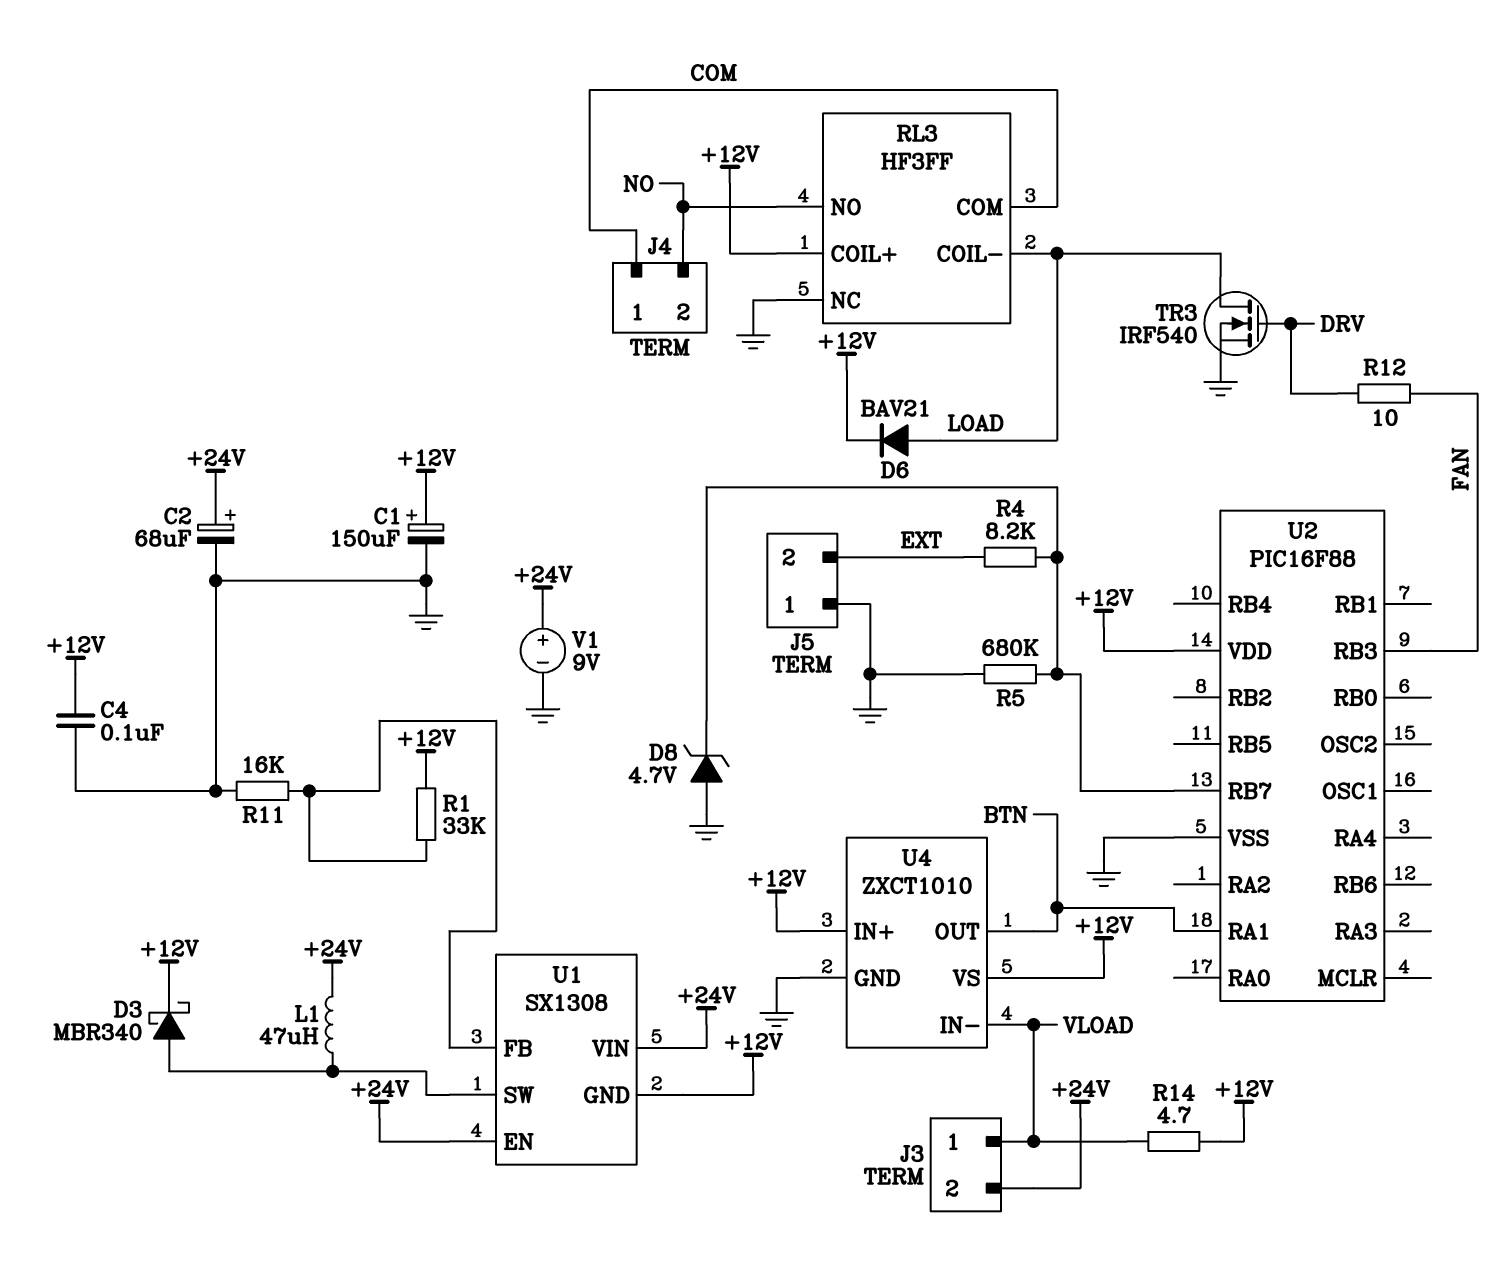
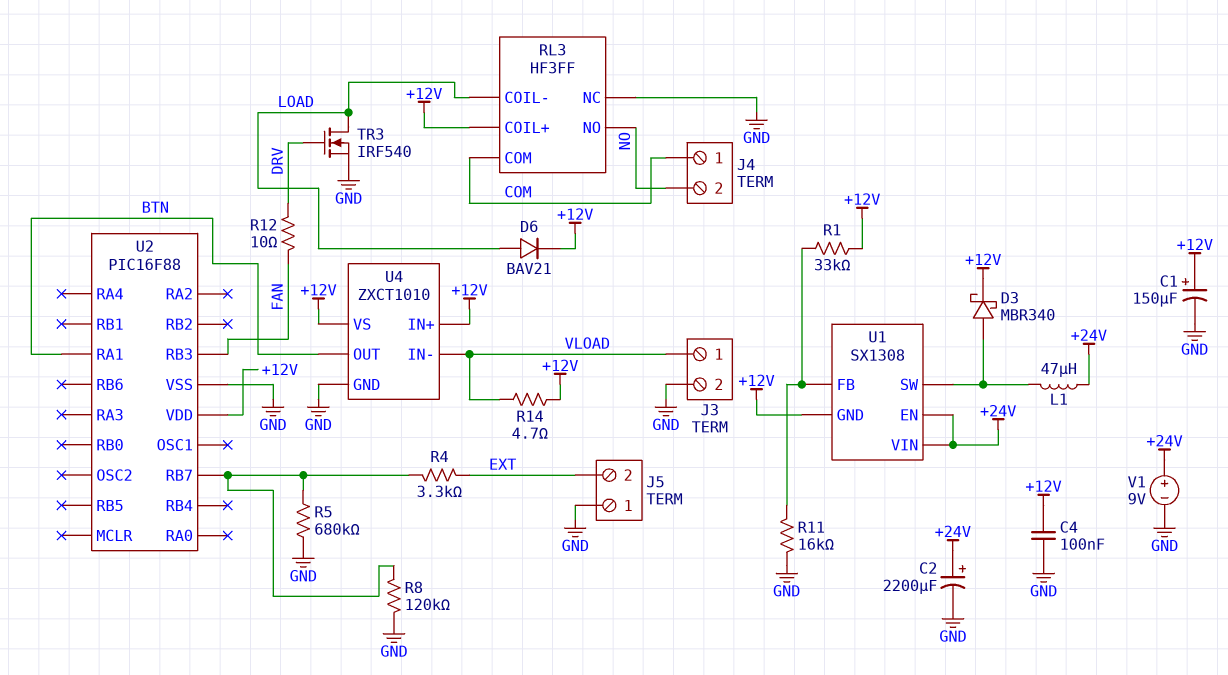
C2: 68uF (plus +24V, minus GND) -> 2200uF (plus +24V, minus GND)
D8: zener 4.7V (A GND, K U2/RB7) -> none
J3 pin 2: +24V -> GND
R4: 8.2k (EXT, U2/RB7) -> 3.3k (EXT, U2/RB7)
R8: none -> 120k (GND, U2/RB7)

